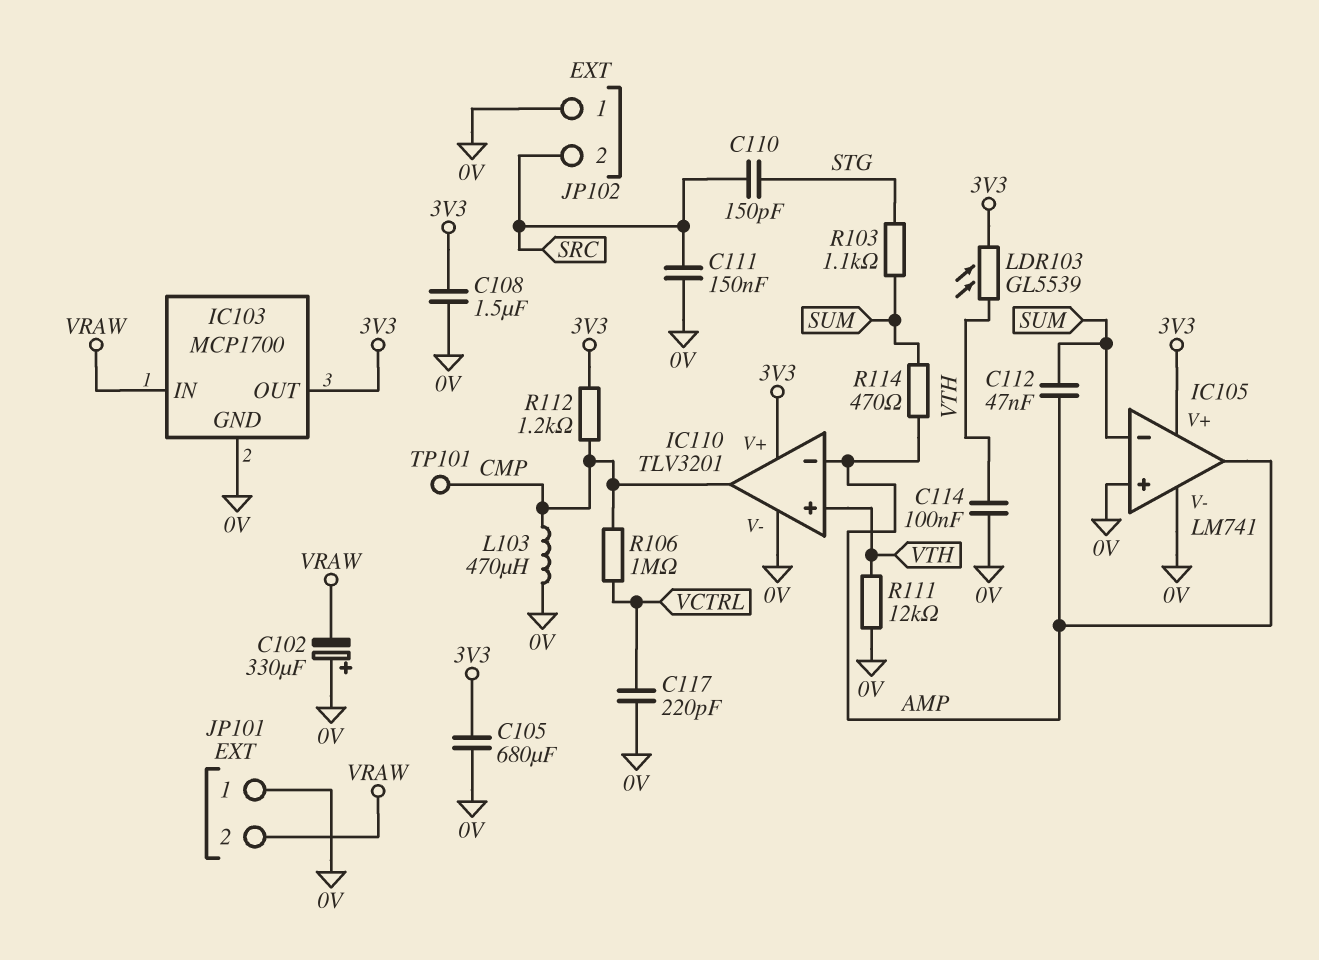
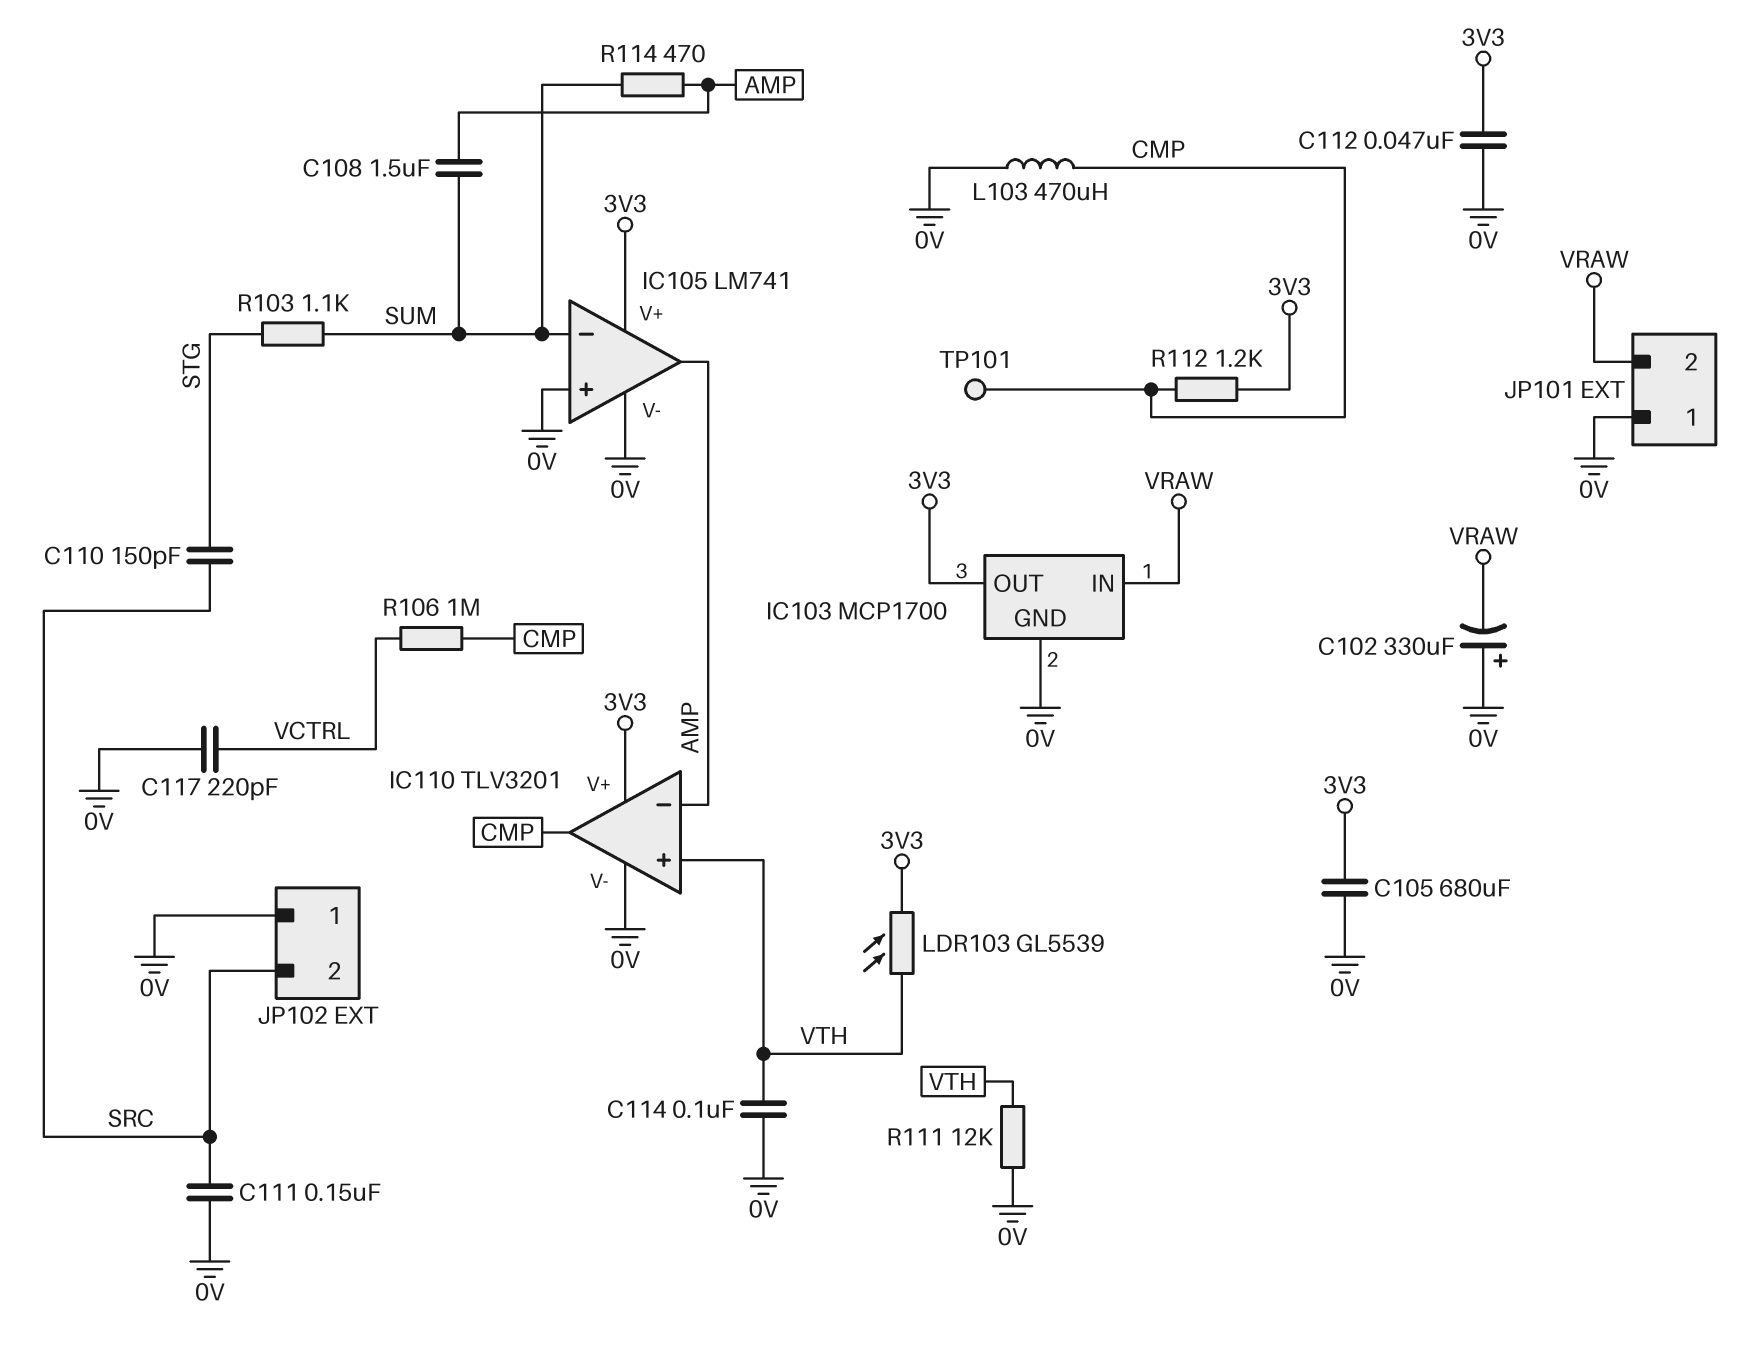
C108: 1.5uF (0V, 3V3) -> 1.5uF (AMP, SUM)
C112: 47nF (AMP, SUM) -> 47nF (0V, 3V3)

